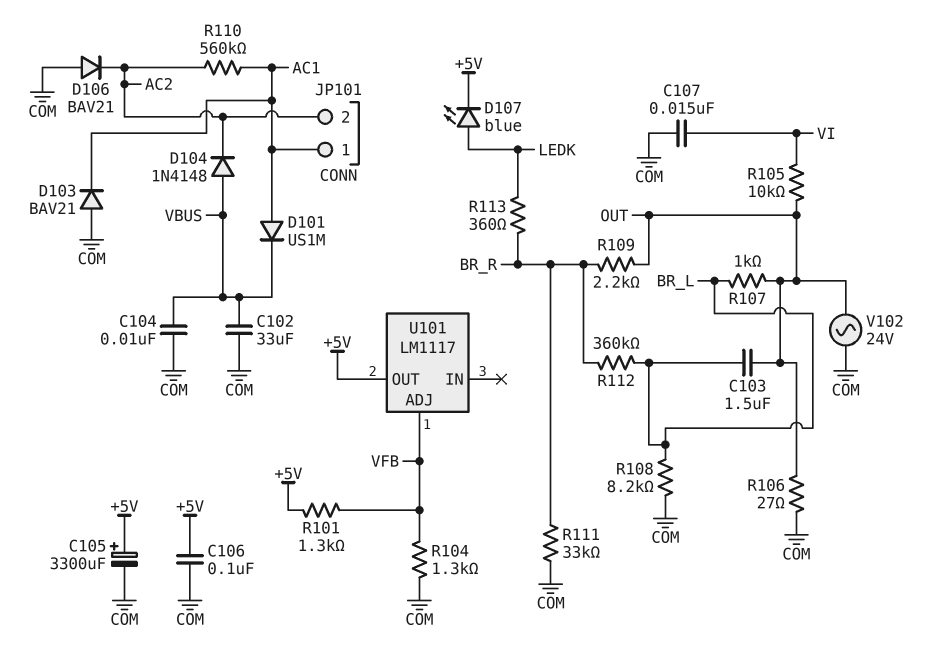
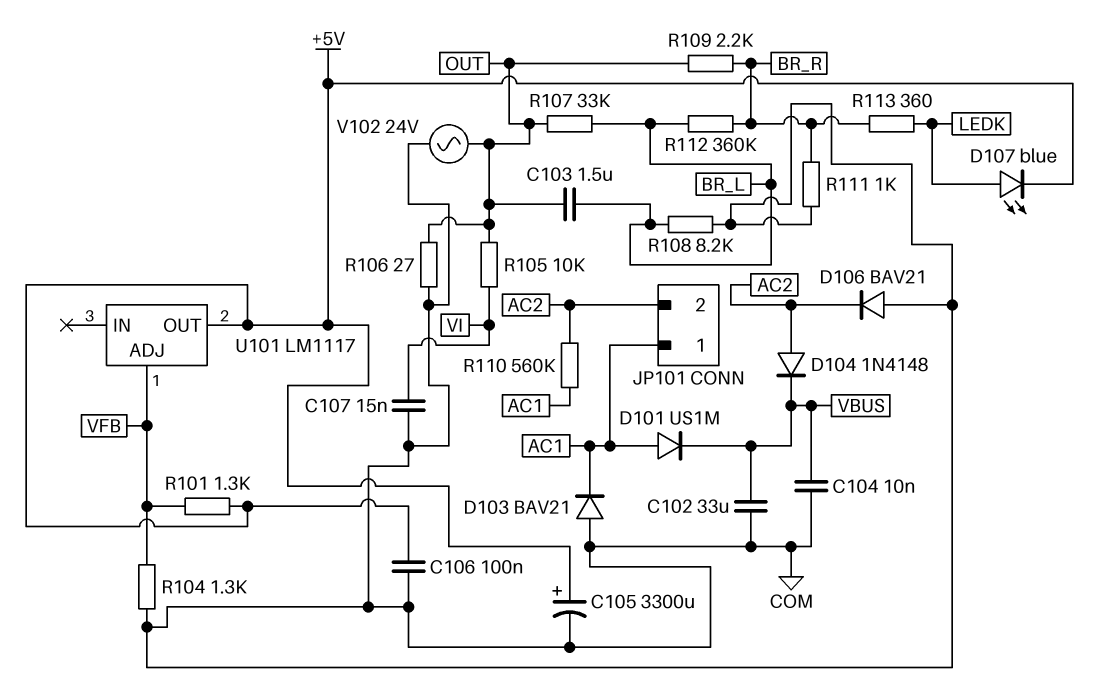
D104: diode 1N4148 (A VBUS, K AC2) -> diode 1N4148 (A AC2, K VBUS)
R107: 1k (BR_L, OUT) -> 33k (BR_L, OUT)
R111: 33k (BR_R, COM) -> 1k (BR_R, COM)

